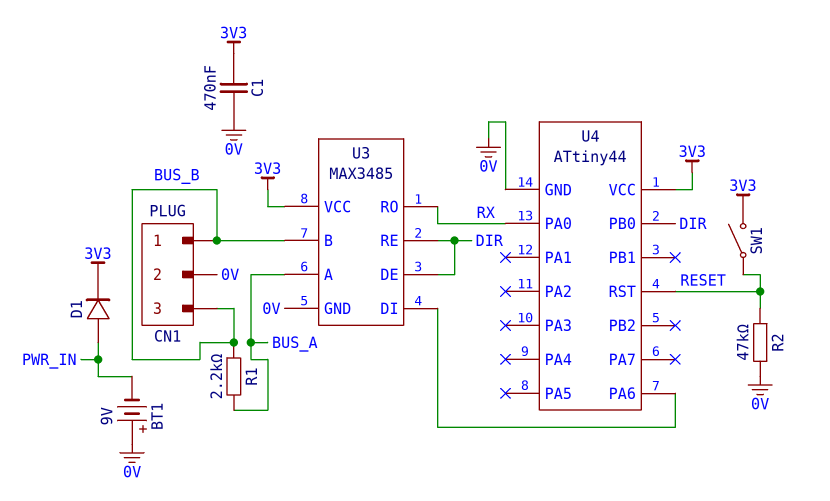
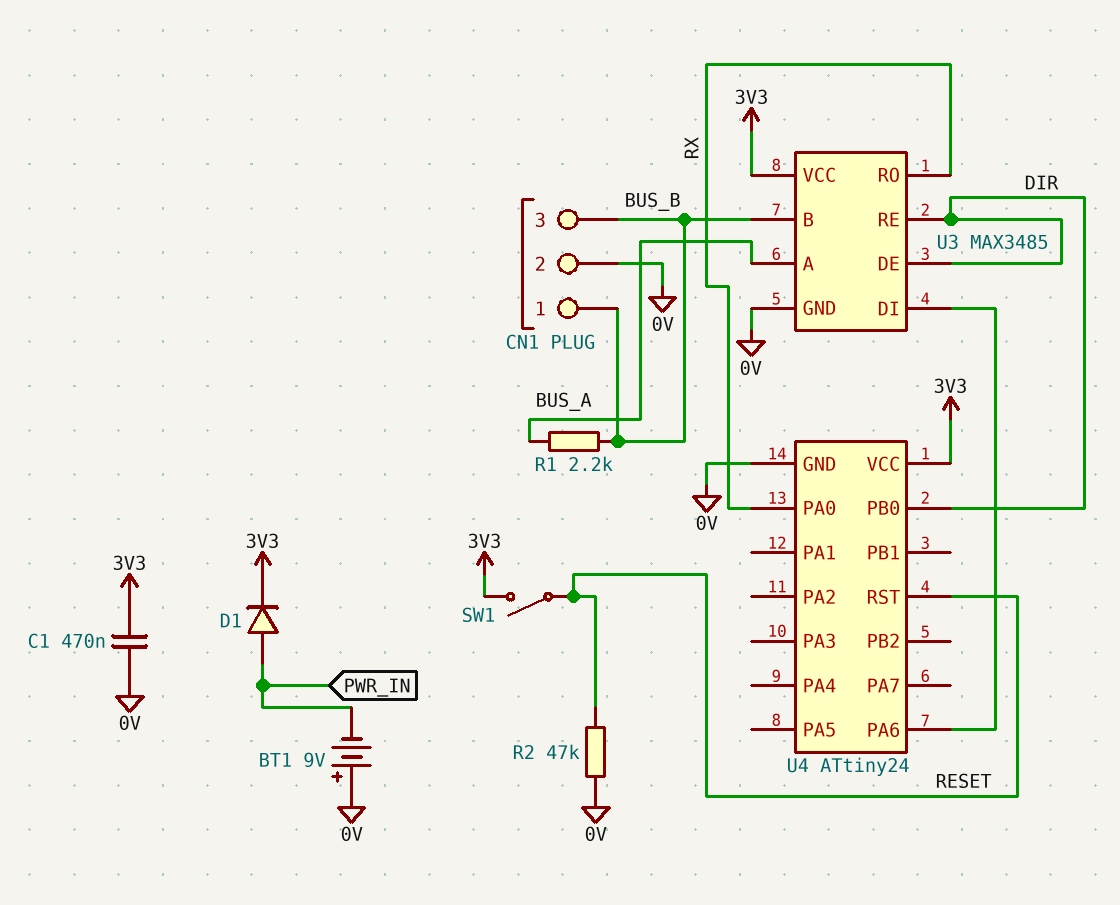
U4: ATtiny44 -> ATtiny24

